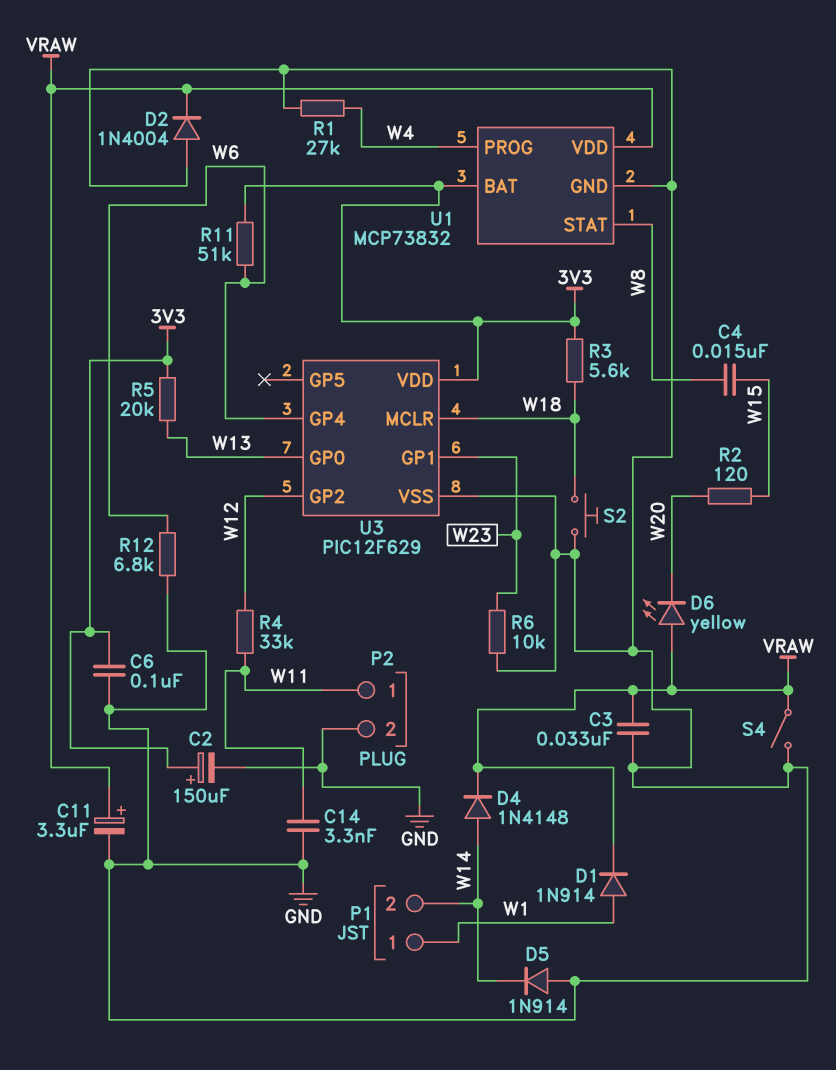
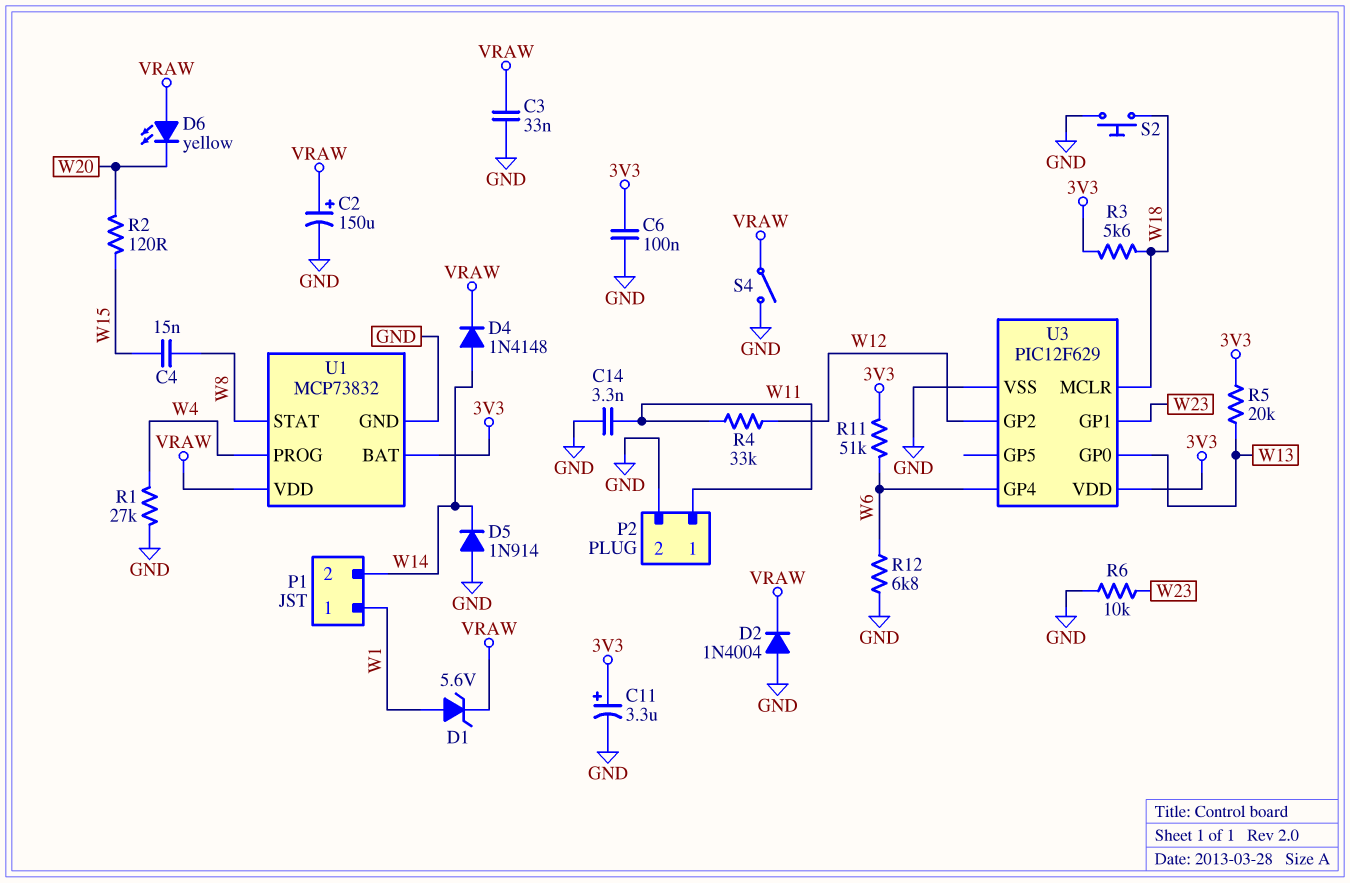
C2: 150uF (plus 3V3, minus GND) -> 150uF (plus VRAW, minus GND)
C11: 3.3uF (plus VRAW, minus GND) -> 3.3uF (plus 3V3, minus GND)
D1: diode 1N914 (A W1, K VRAW) -> zener 5.6V (A W1, K VRAW)

